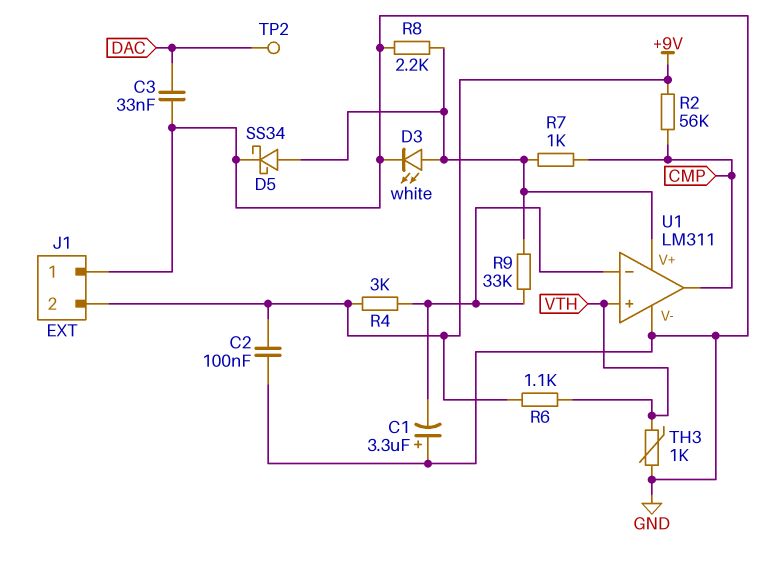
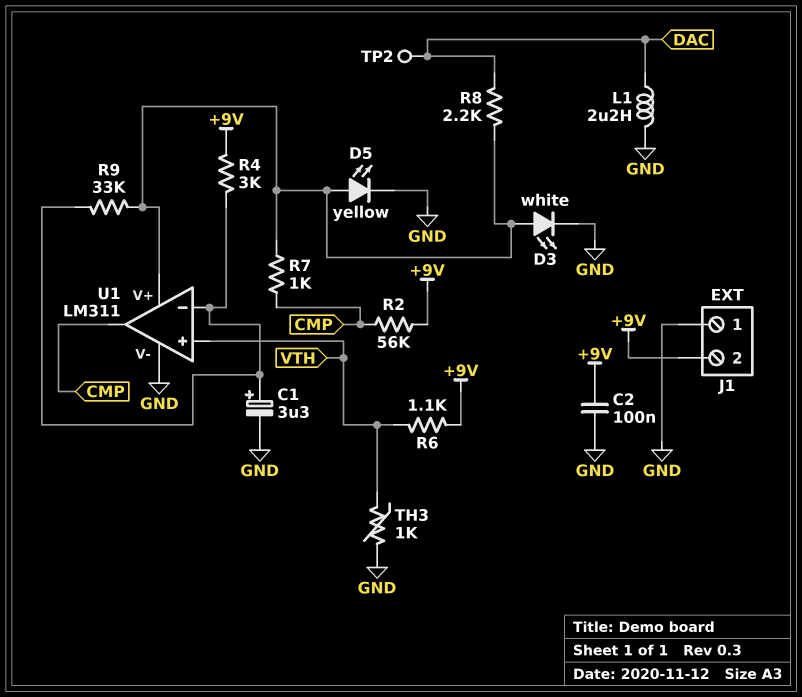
C1: 3.3uF (plus GND, minus U1/in-) -> 3.3uF (plus U1/in-, minus GND)
C3: 33nF (DAC, GND) -> none
D5: schottky SS34 (A U1/V+, K GND) -> LED yellow (A U1/V+, K GND)
L1: none -> 2.2uH (DAC, GND)
R8: 2.2k (GND, U1/V+) -> 2.2k (DAC, U1/V+)

